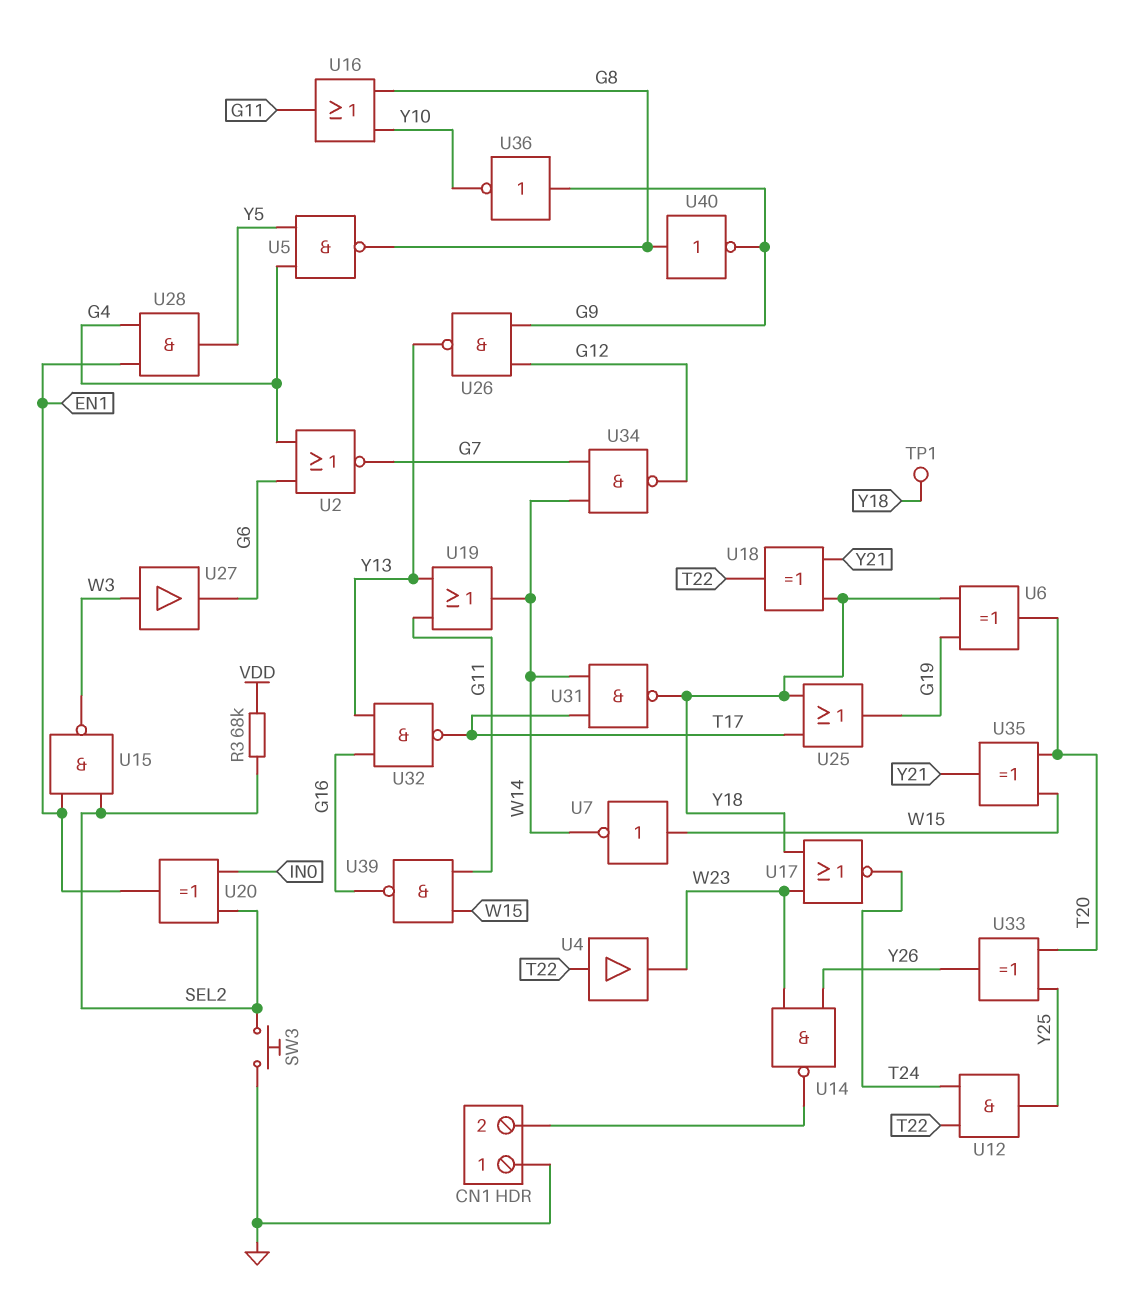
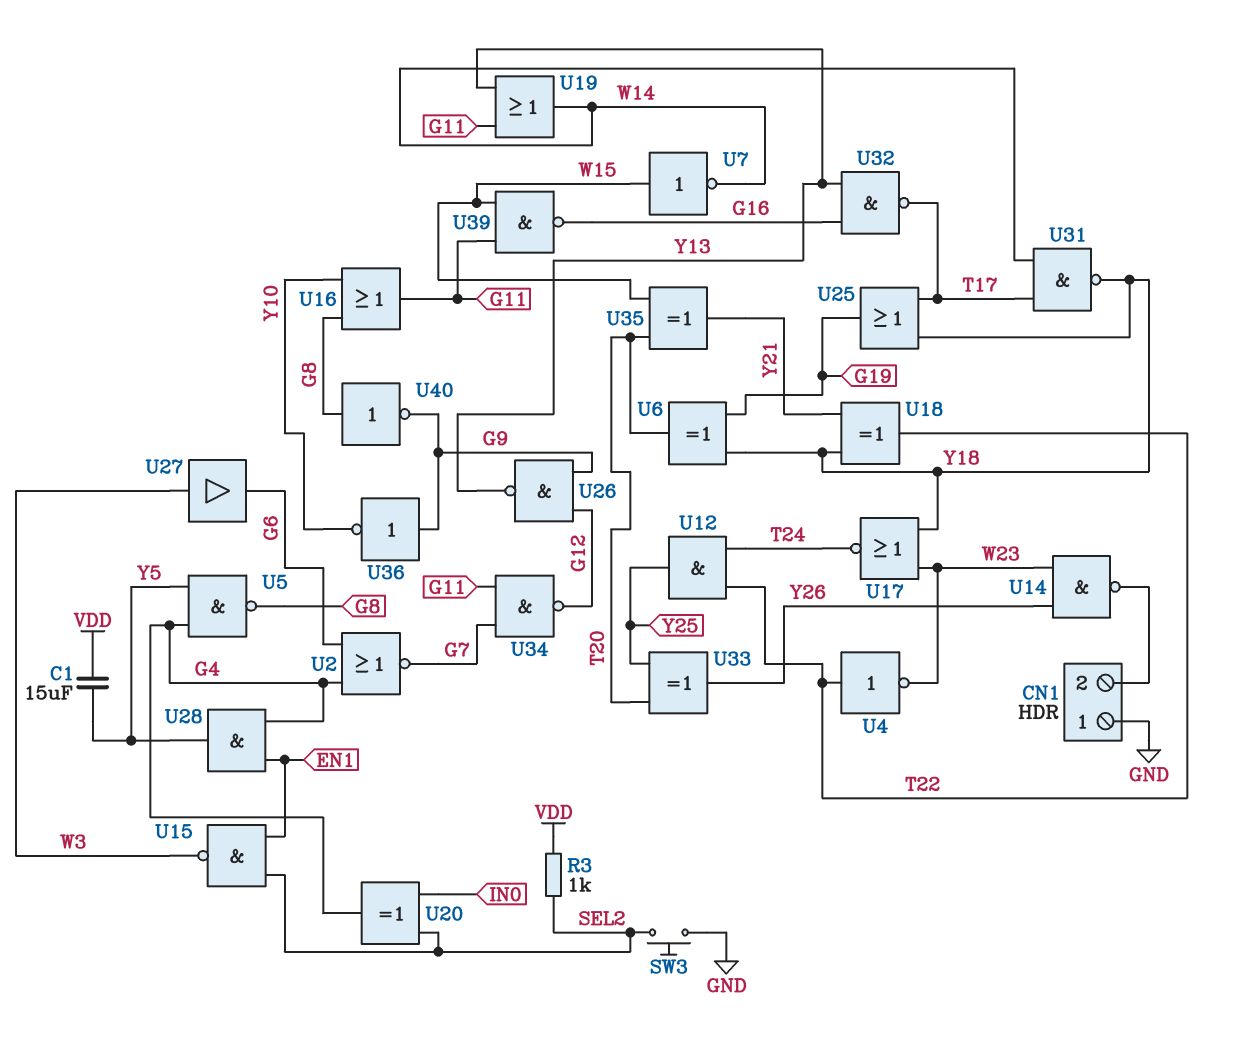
C1: none -> 15uF (VDD, Y5)
R3: 68k (SEL2, VDD) -> 1k (SEL2, VDD)
TP1: test point (Y18) -> none
U4: buffer (in T22, out W23) -> NOT (in T22, out W23)
U20: XOR (in IN0, in SEL2, out EN1) -> XOR (in IN0, in SEL2, out G4)
U34: NAND (in G7, in W14, out G12) -> NAND (in G7, in G11, out G12)

